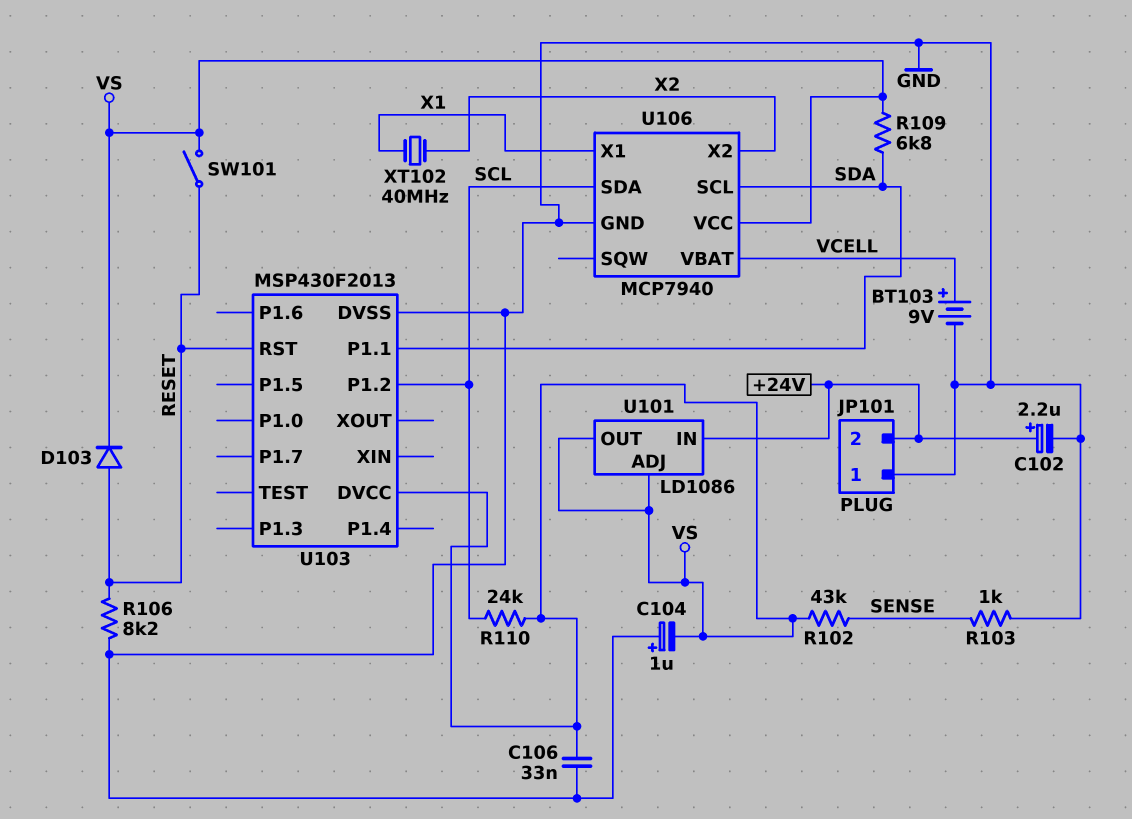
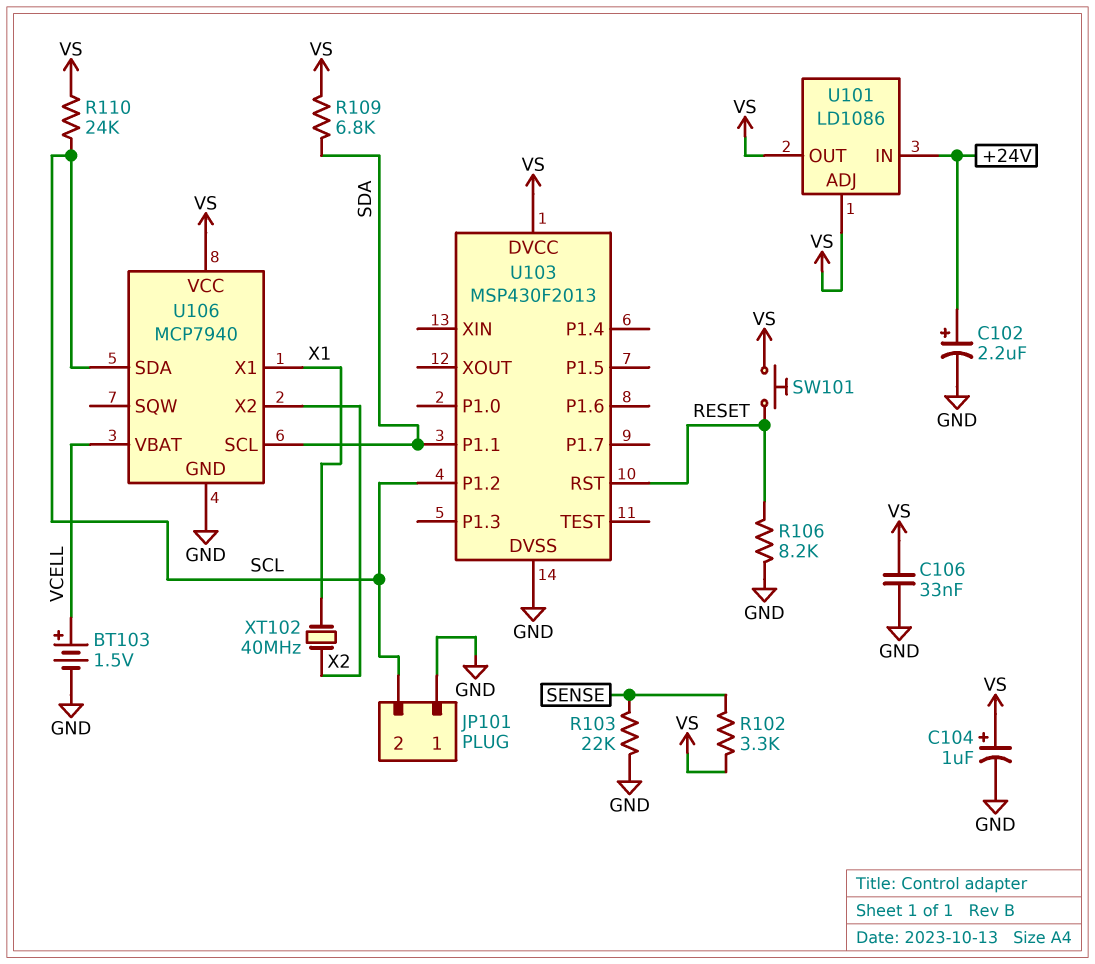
BT103: 9V (plus VCELL, minus GND) -> 1.5V (plus VCELL, minus GND)
C104: 1uF (plus GND, minus VS) -> 1uF (plus VS, minus GND)
D103: diode (A RESET, K VS) -> none
JP101 pin 2: +24V -> SCL
R102: 43k (SENSE, VS) -> 3.3k (SENSE, VS)
R103: 1k (GND, SENSE) -> 22k (GND, SENSE)
SW101: switch (RESET, VS) -> button (RESET, VS)

